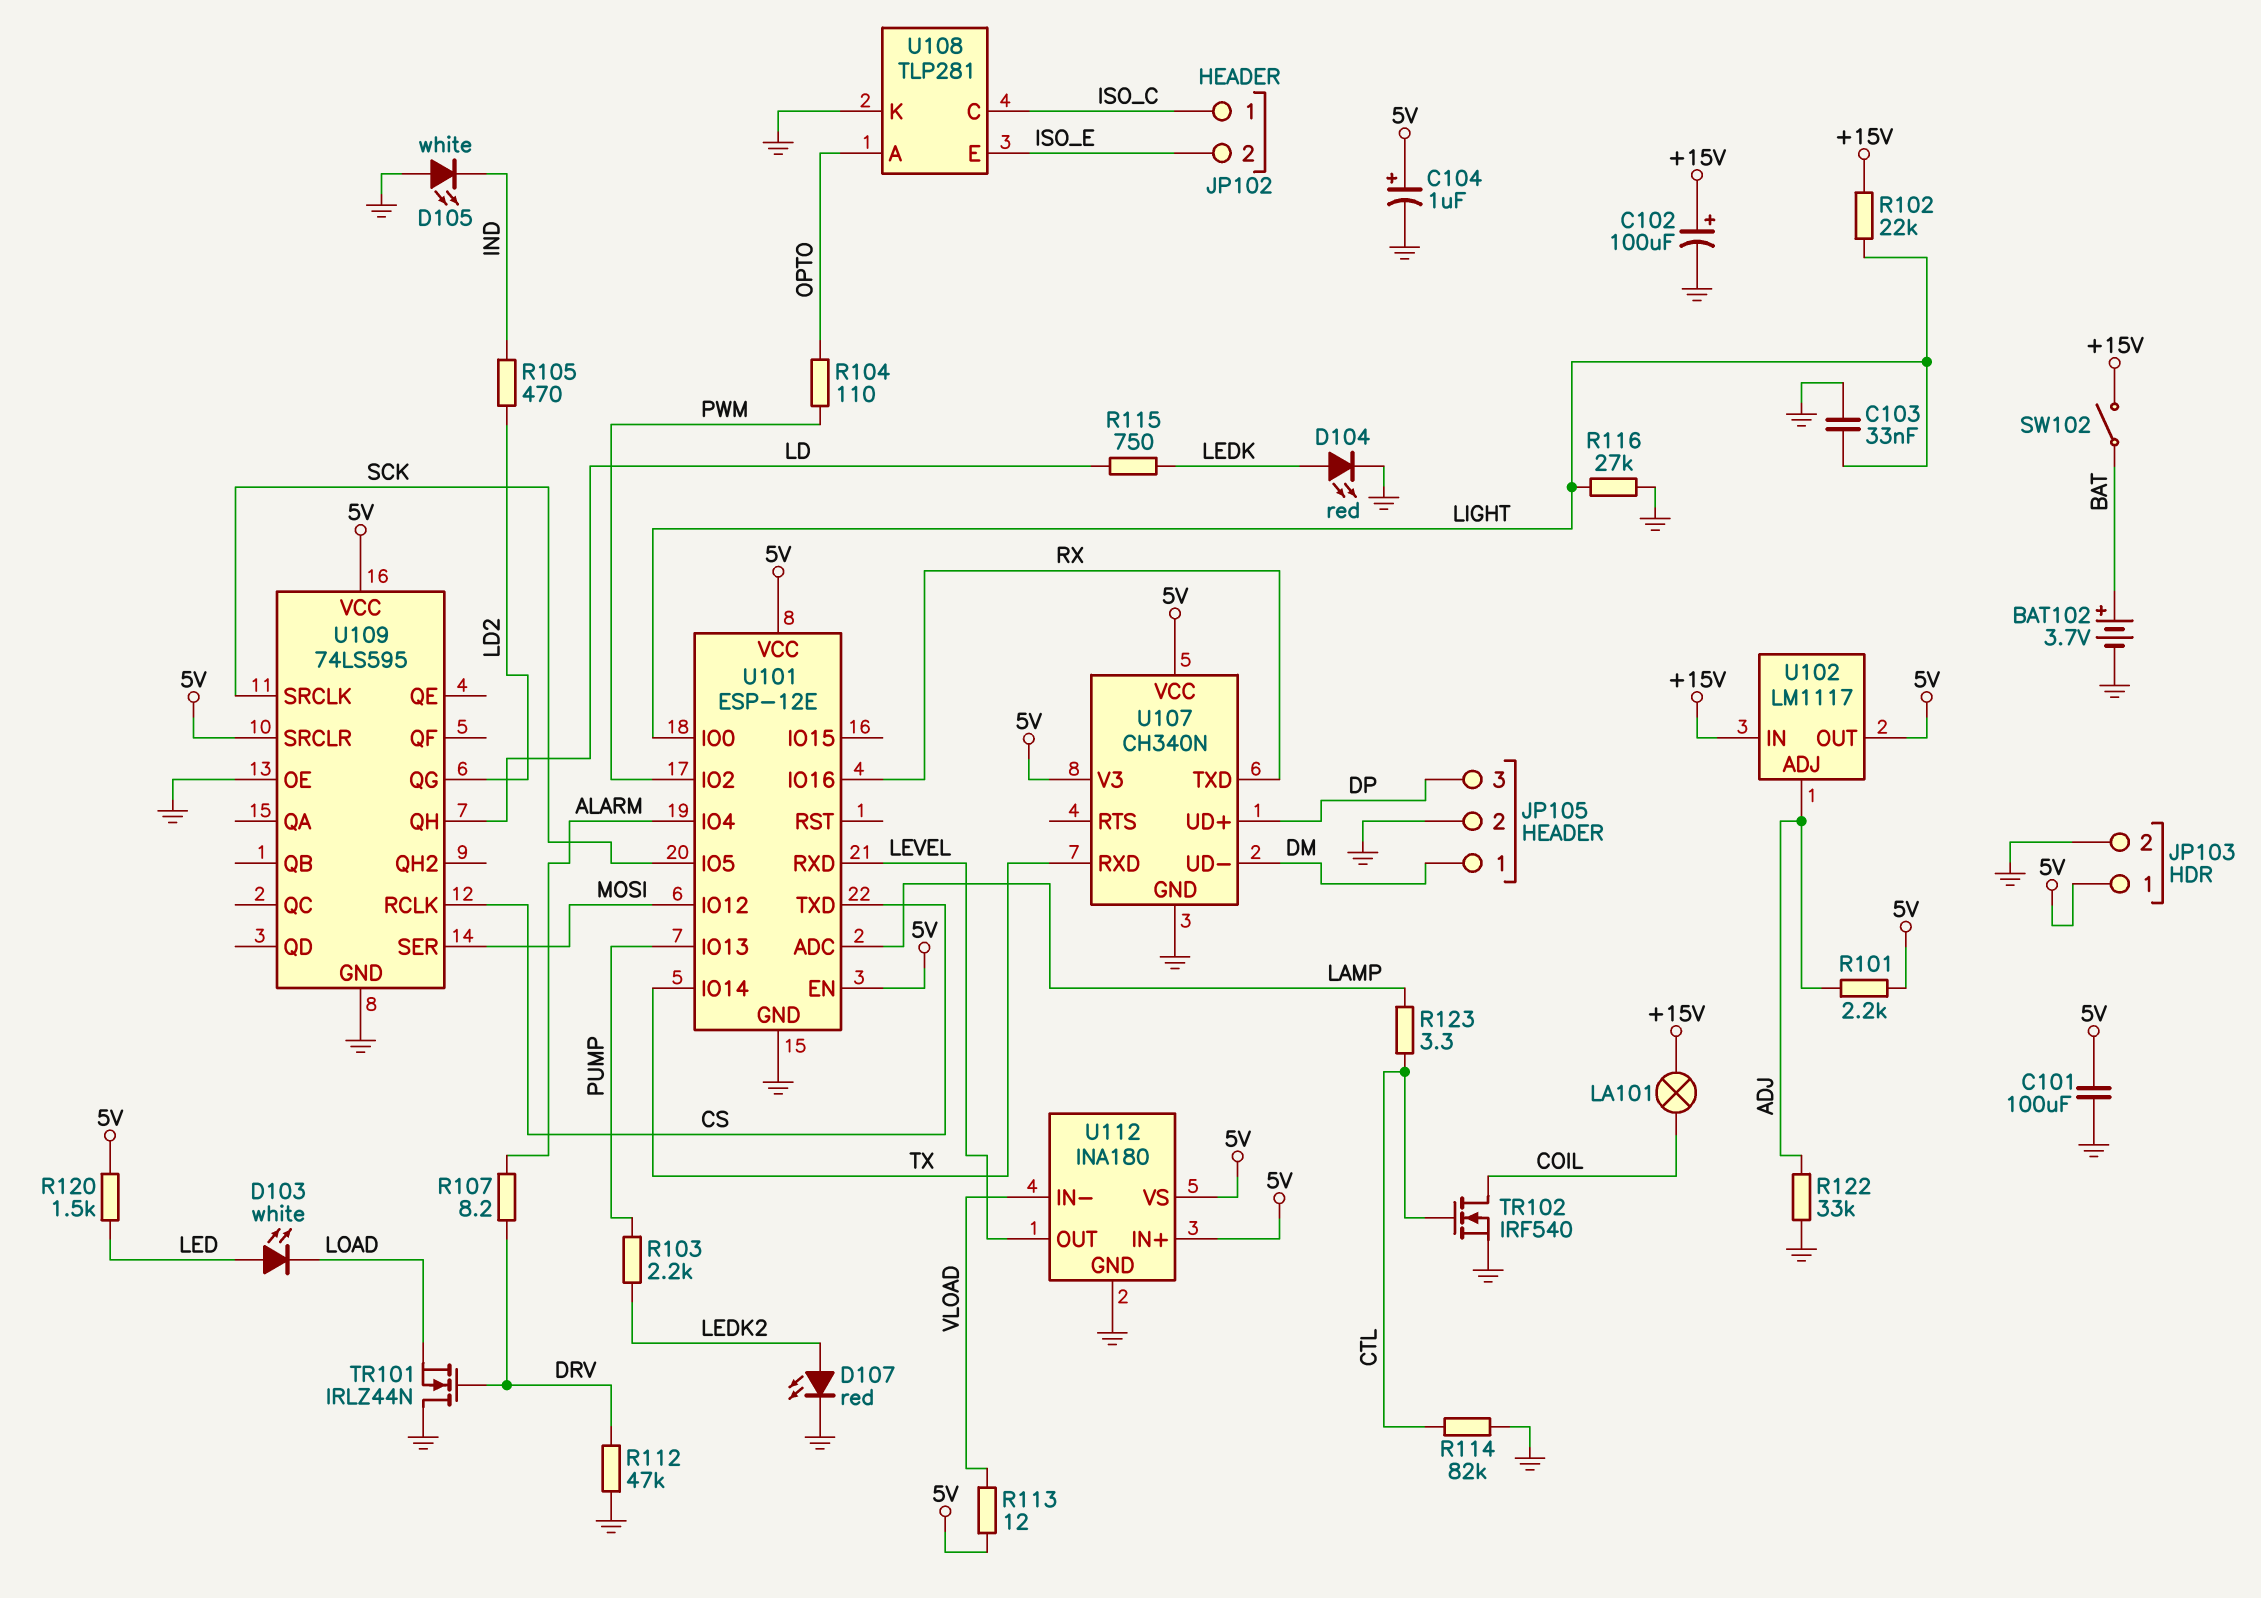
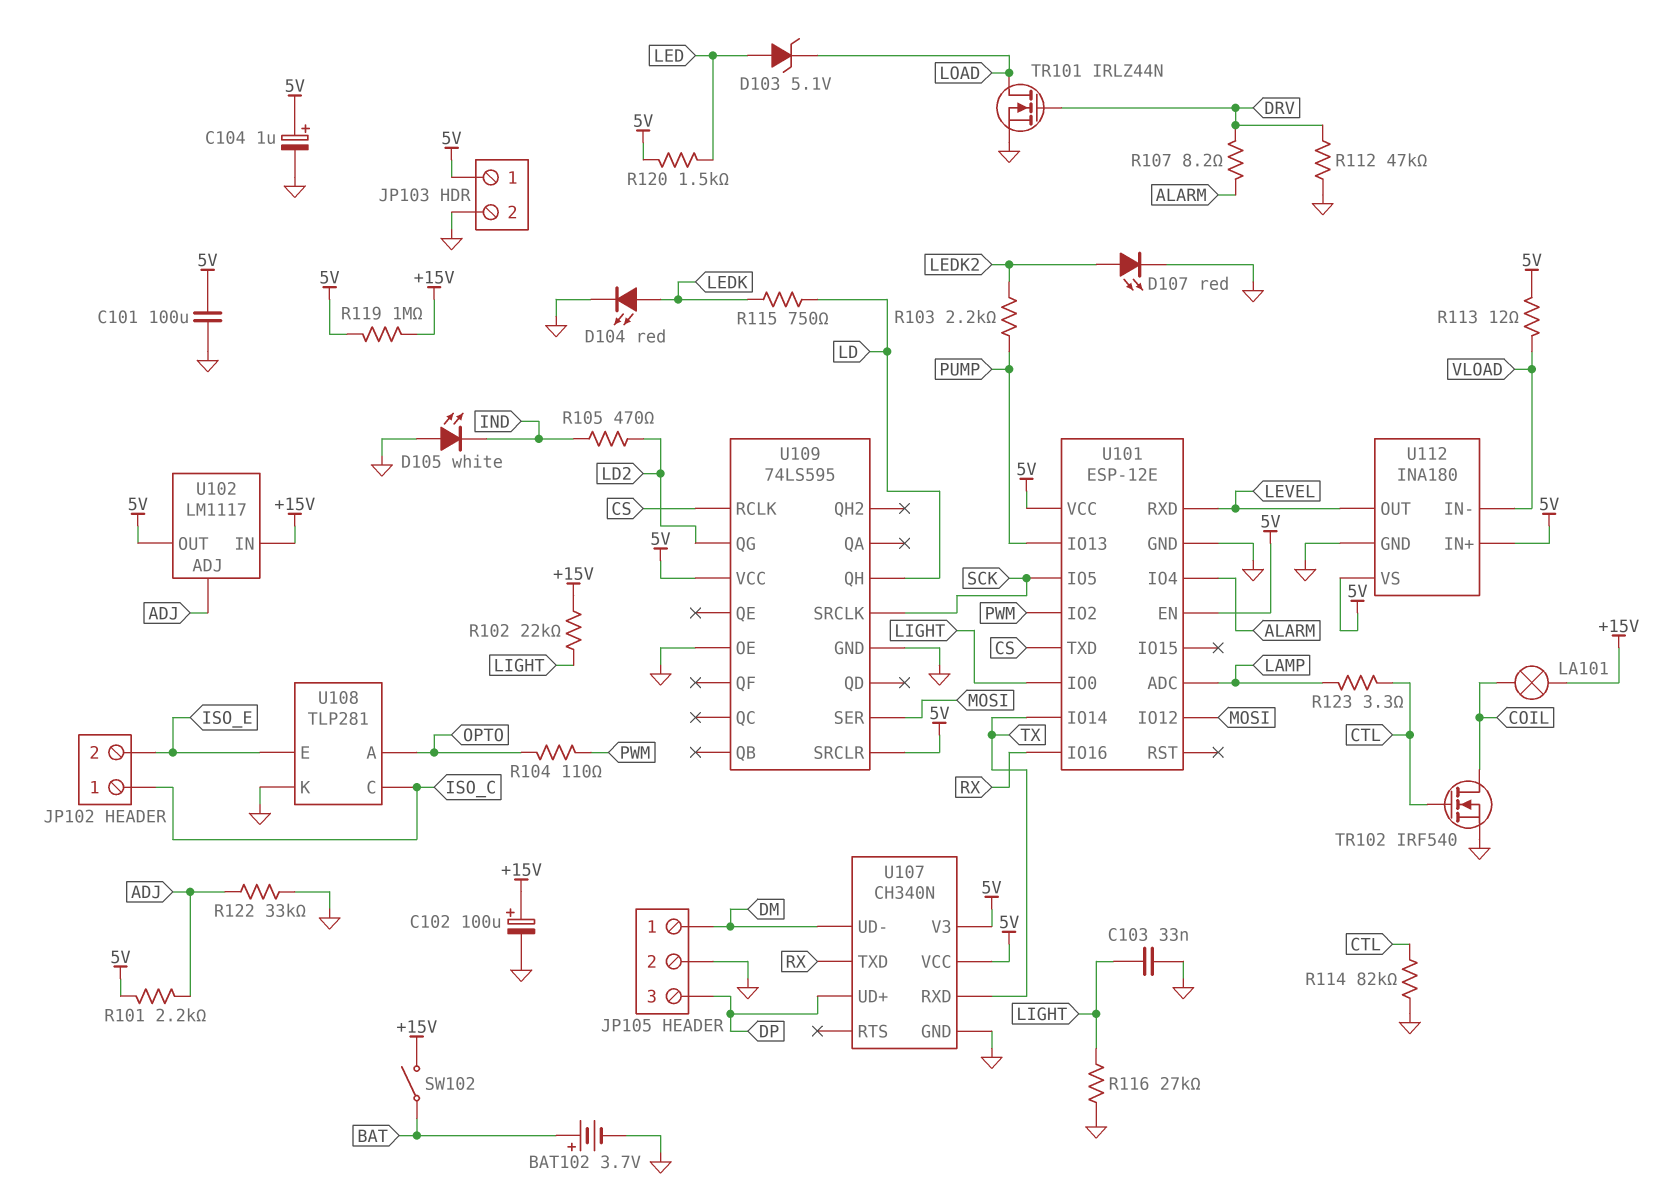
D103: LED white (A LED, K LOAD) -> zener 5.1V (A LED, K LOAD)
R119: none -> 1M (+15V, 5V)
TR101: NMOS IRLZ44N (G DRV, D GND, S LOAD) -> NMOS IRLZ44N (G DRV, D LOAD, S GND)

